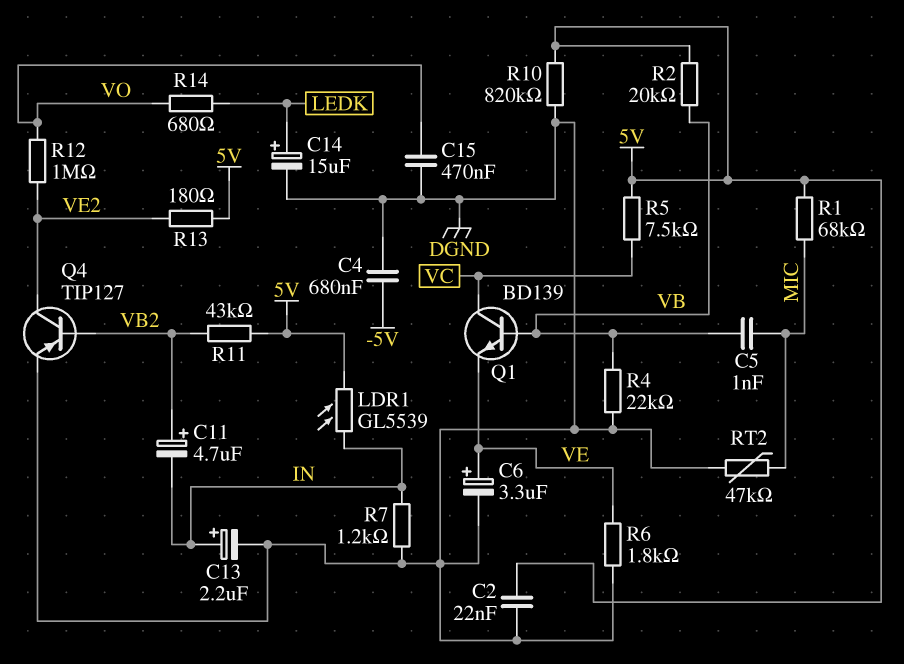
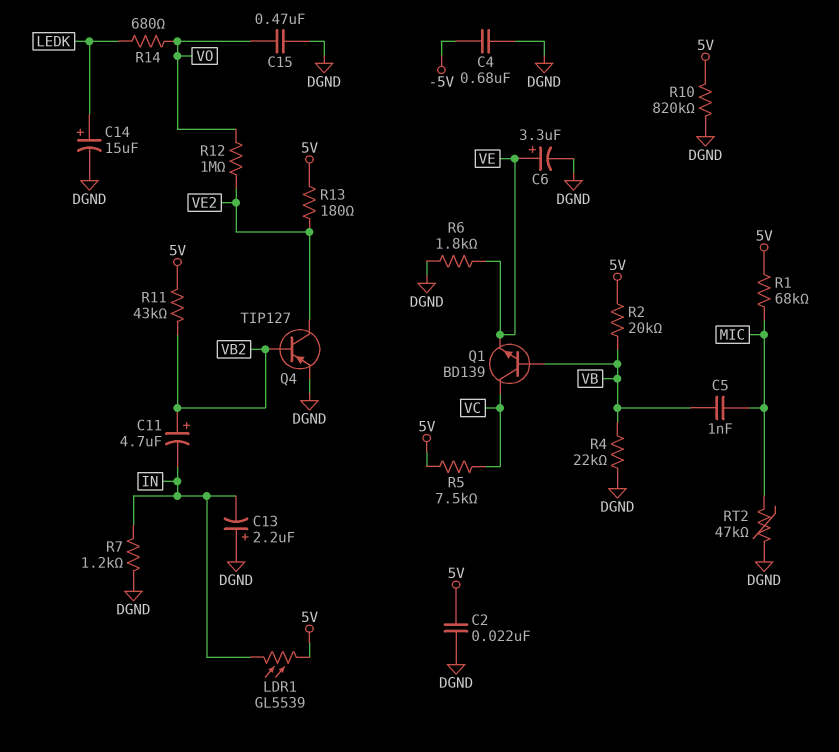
C13: 2.2uF (plus IN, minus DGND) -> 2.2uF (plus DGND, minus IN)

